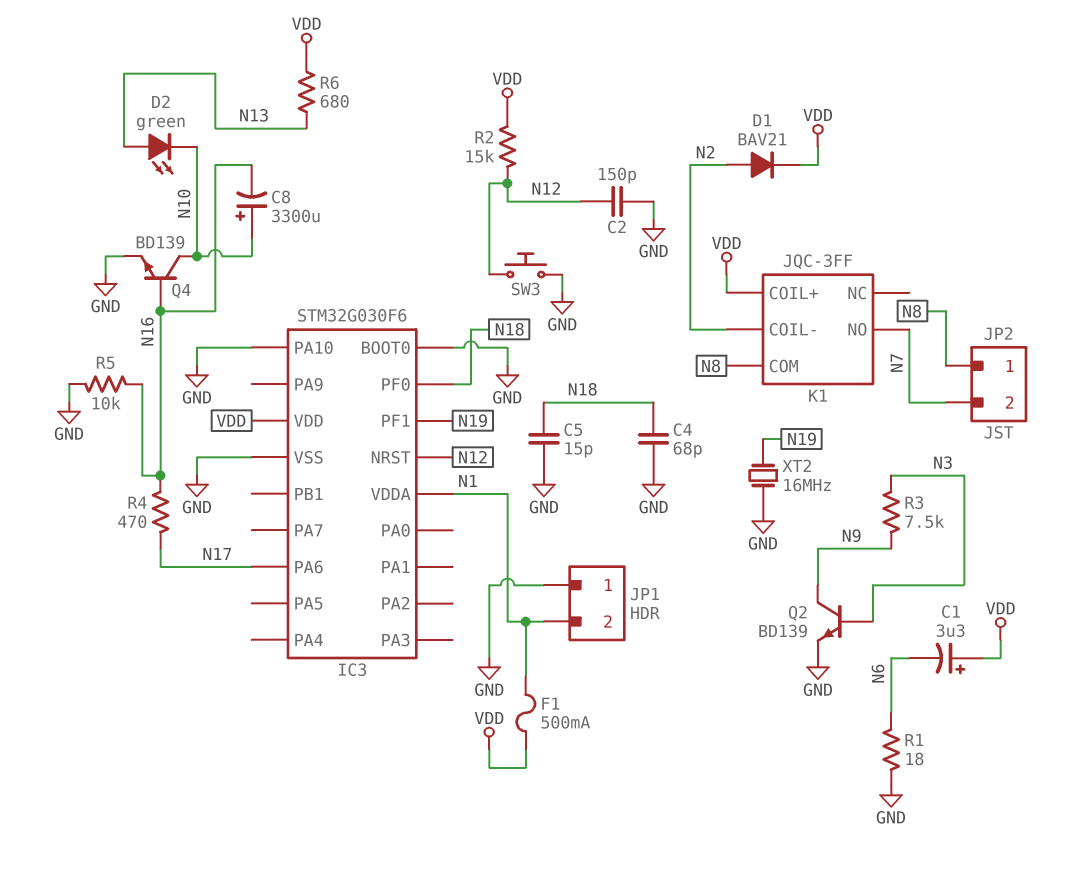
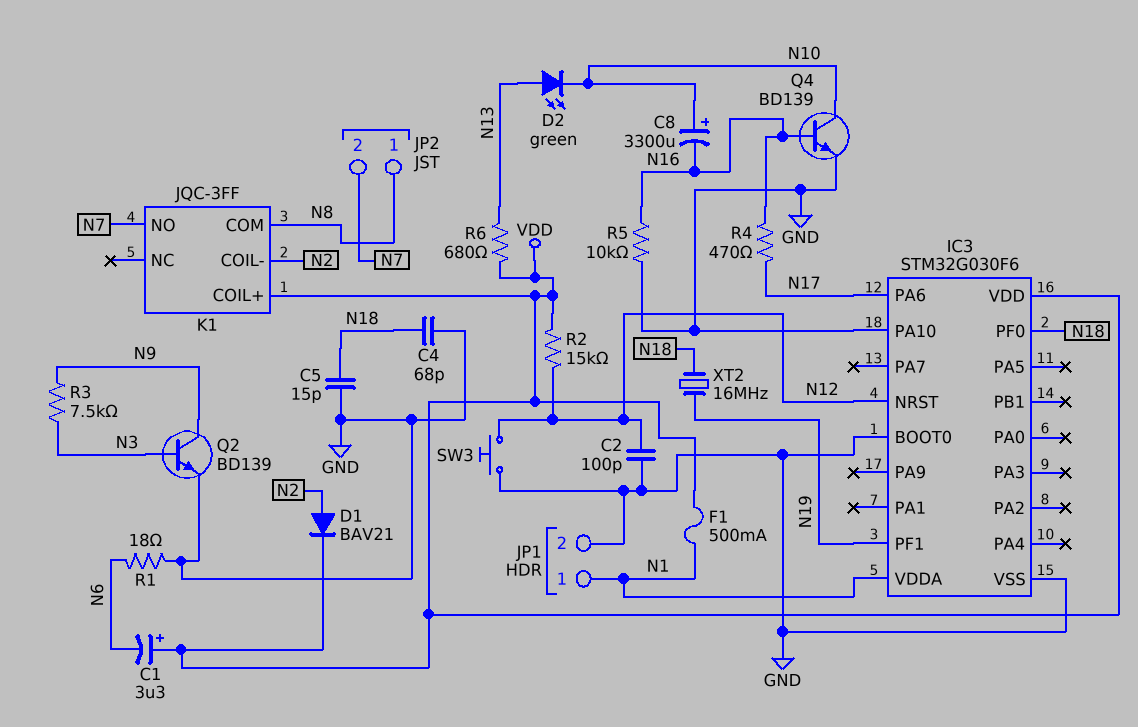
C2: 150pF (GND, N12) -> 100pF (GND, N12)
JP1 pin 1: GND -> N1
JP1 pin 2: N1 -> GND
XT2: 16MHz (GND, N19) -> 16MHz (N18, N19)

